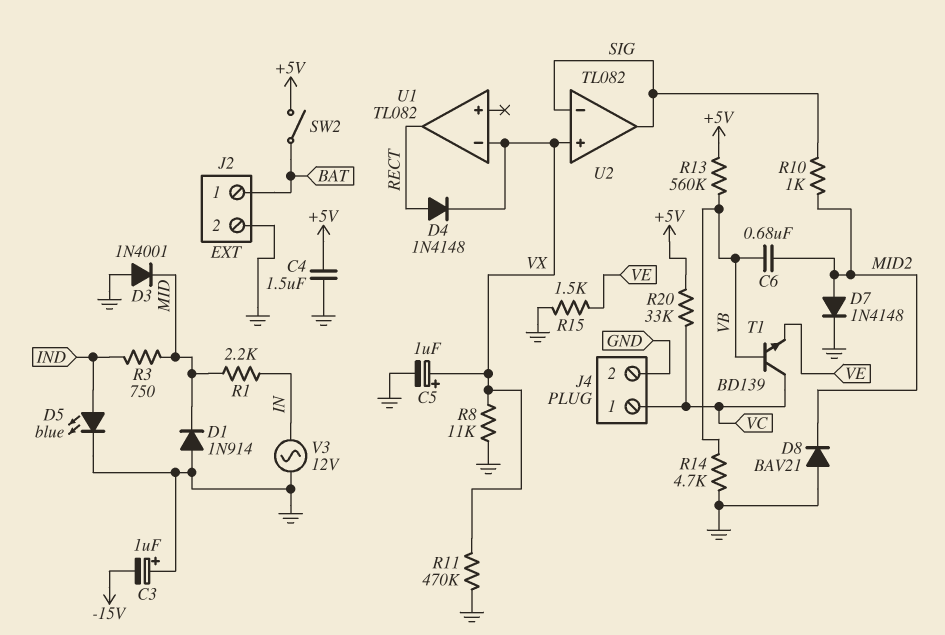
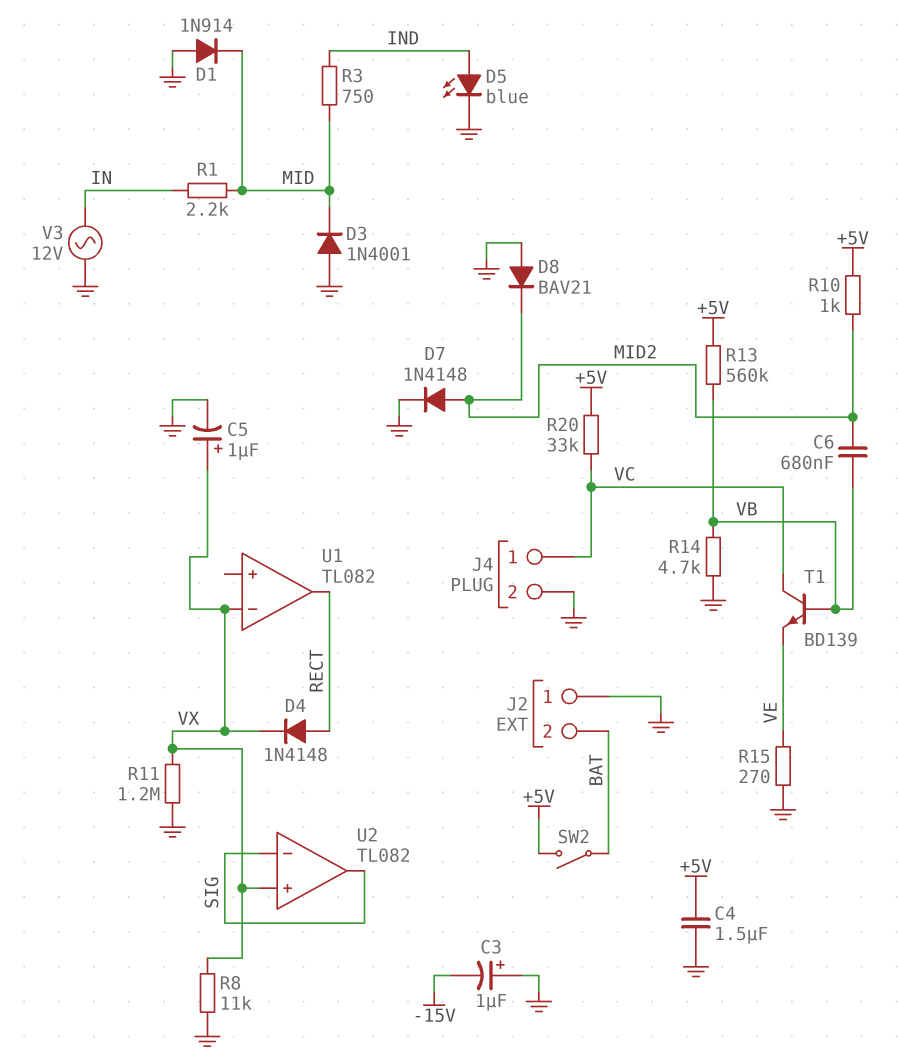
J2 pin 1: BAT -> GND
J2 pin 2: GND -> BAT
R10: 1k (MID2, SIG) -> 1k (+5V, MID2)
R11: 470k (GND, VX) -> 1.2M (GND, VX)
R15: 1.5k (GND, VE) -> 270 (GND, VE)

